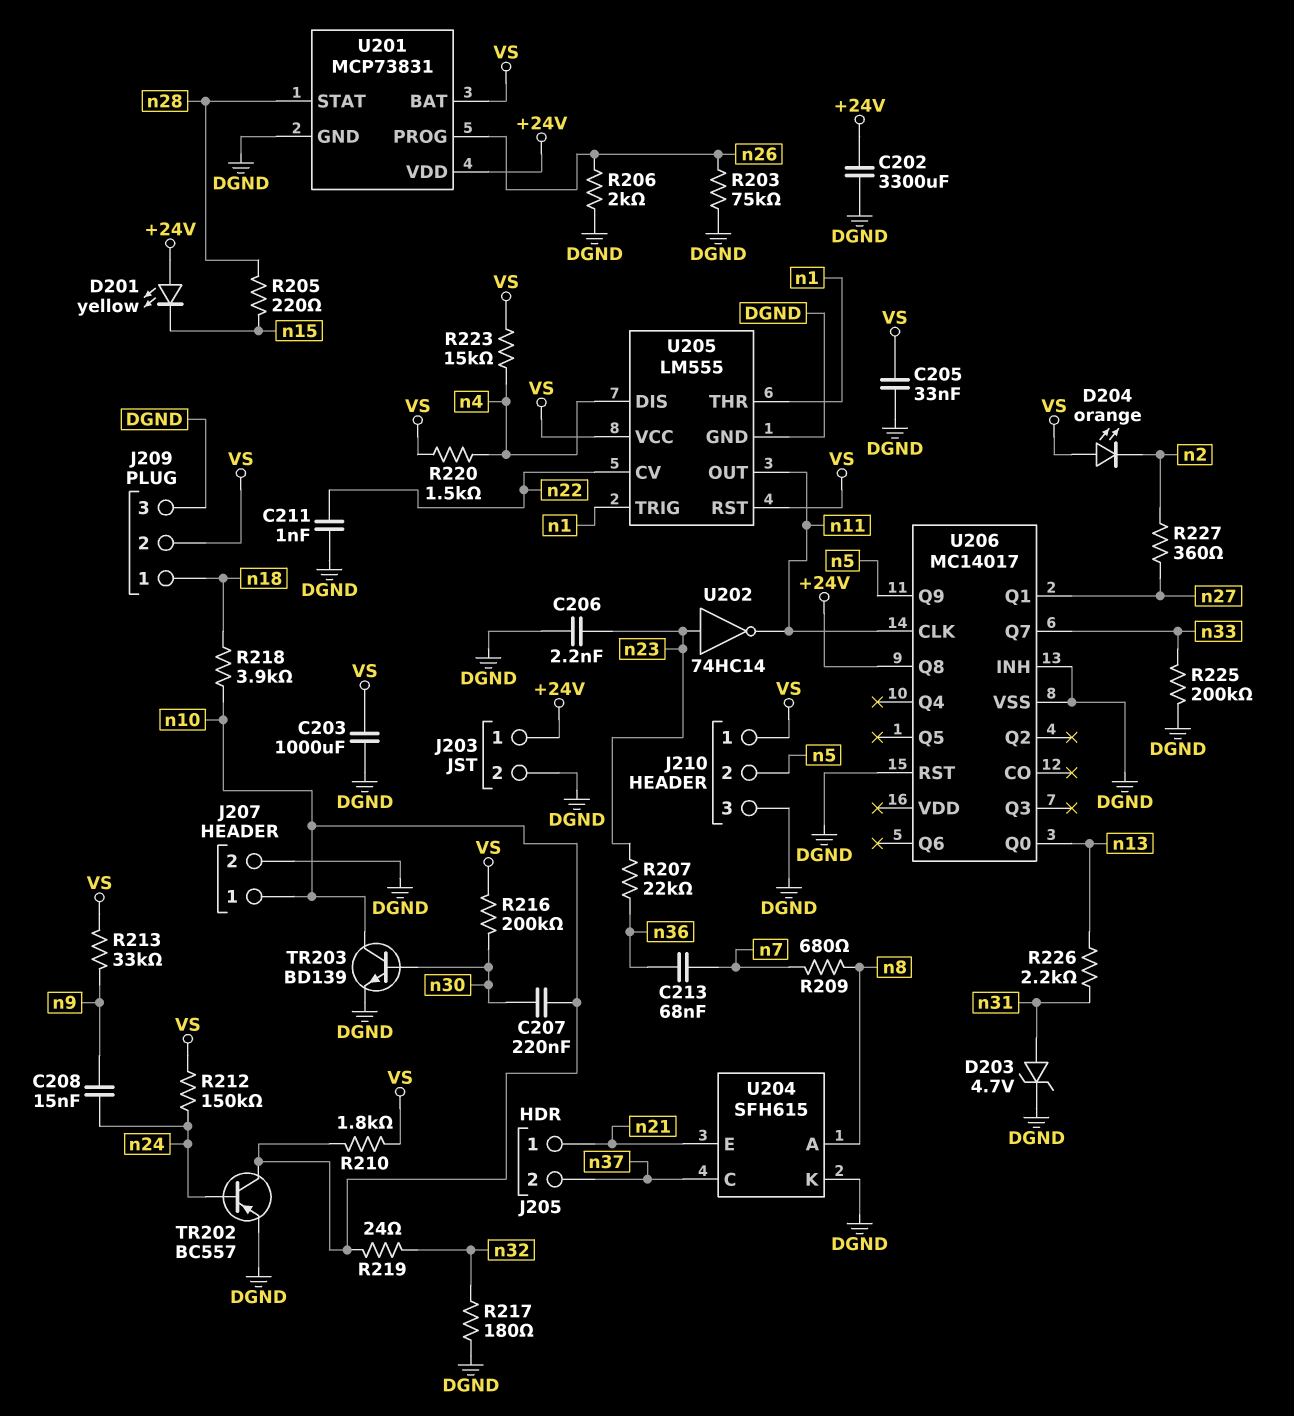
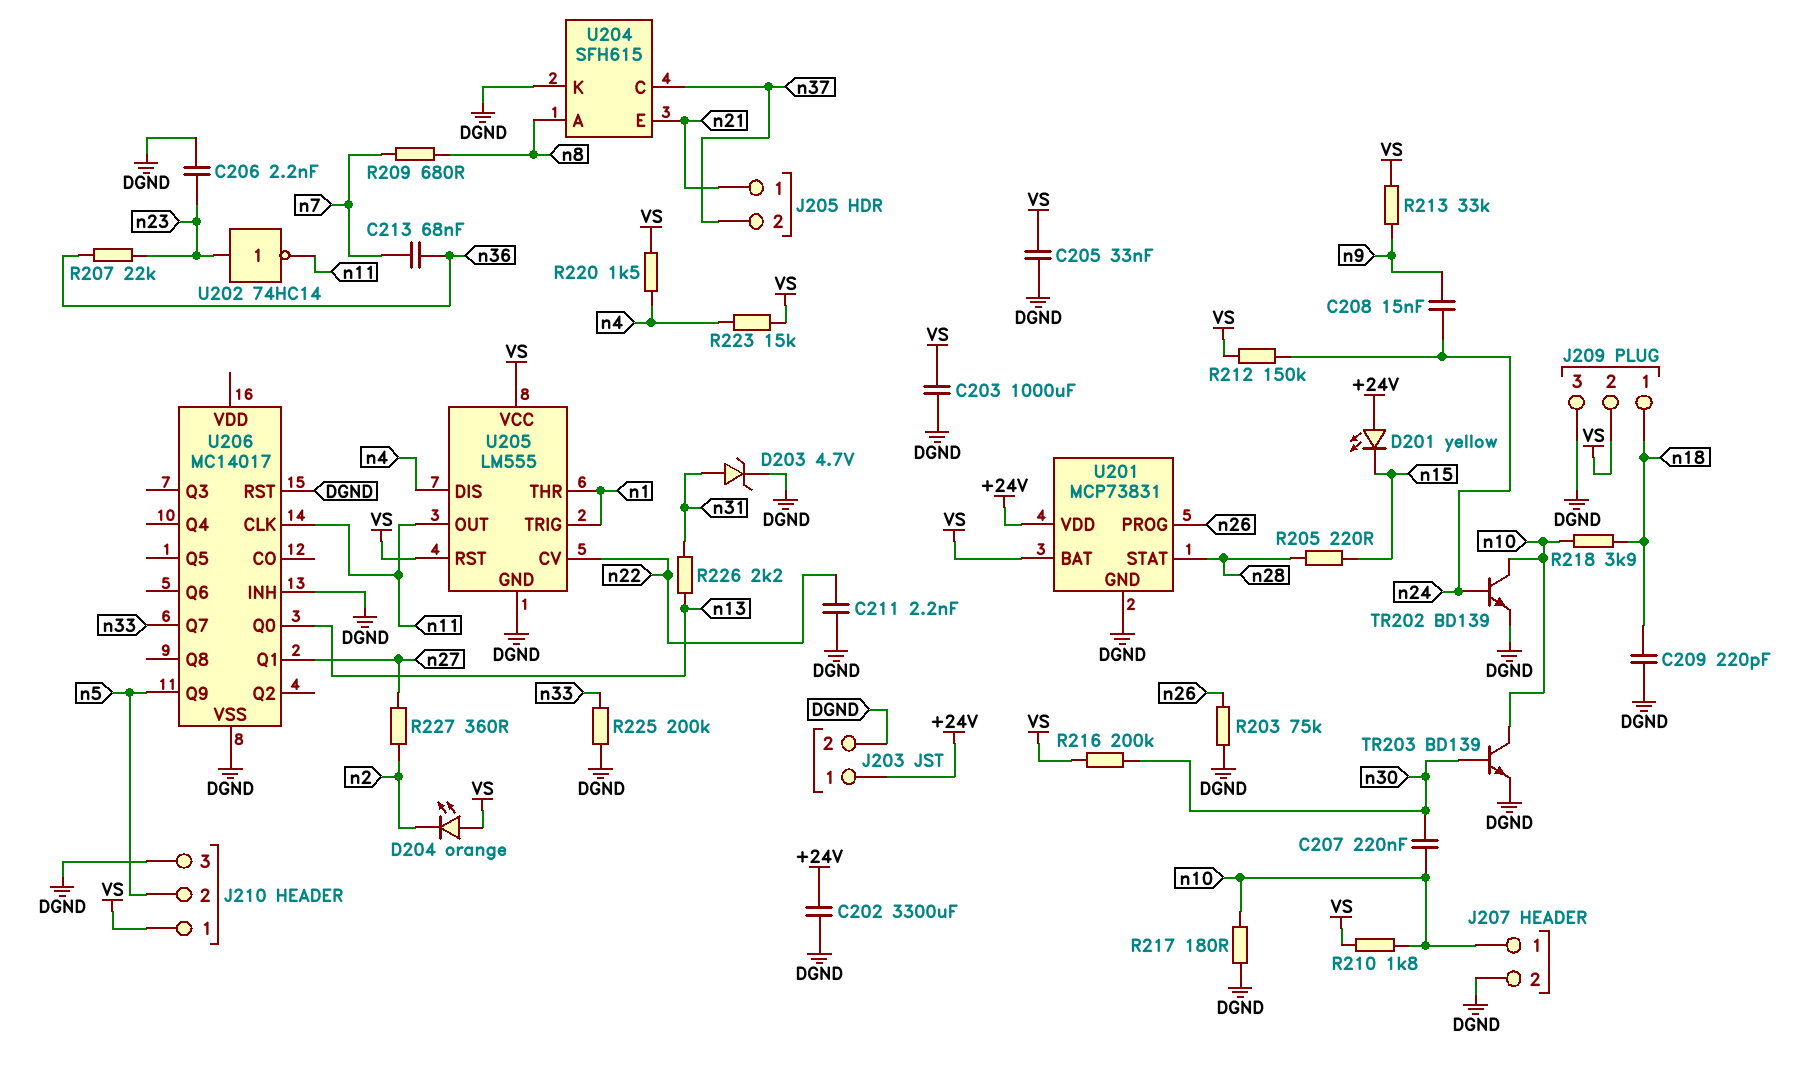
C209: none -> 220pF (DGND, n18)
C211: 1nF (DGND, n22) -> 2.2nF (DGND, n22)
R206: 2k (DGND, n26) -> none
R217: 180 (DGND, n32) -> 180 (DGND, n10)
R219: 24 (n10, n32) -> none
TR202: PNP BC557 (B n24, C n10, E DGND) -> NPN BD139 (B n24, C n10, E DGND)
U206 pin Q8: +24V -> none

